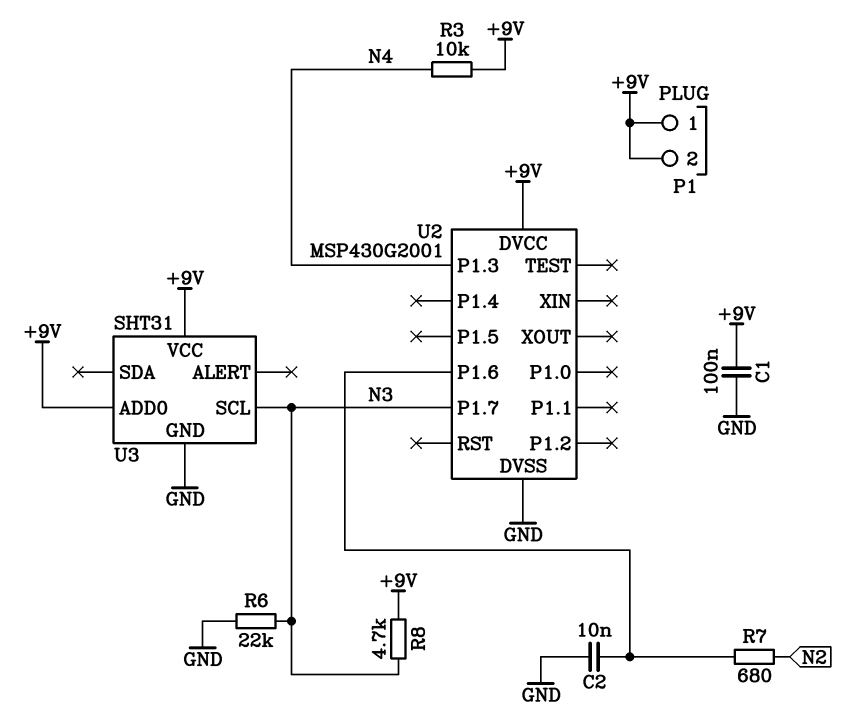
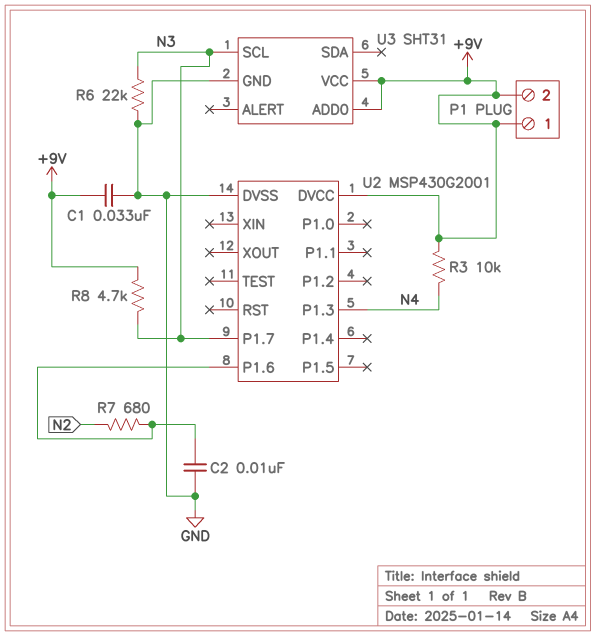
C1: 100nF (+9V, GND) -> 33nF (+9V, GND)

